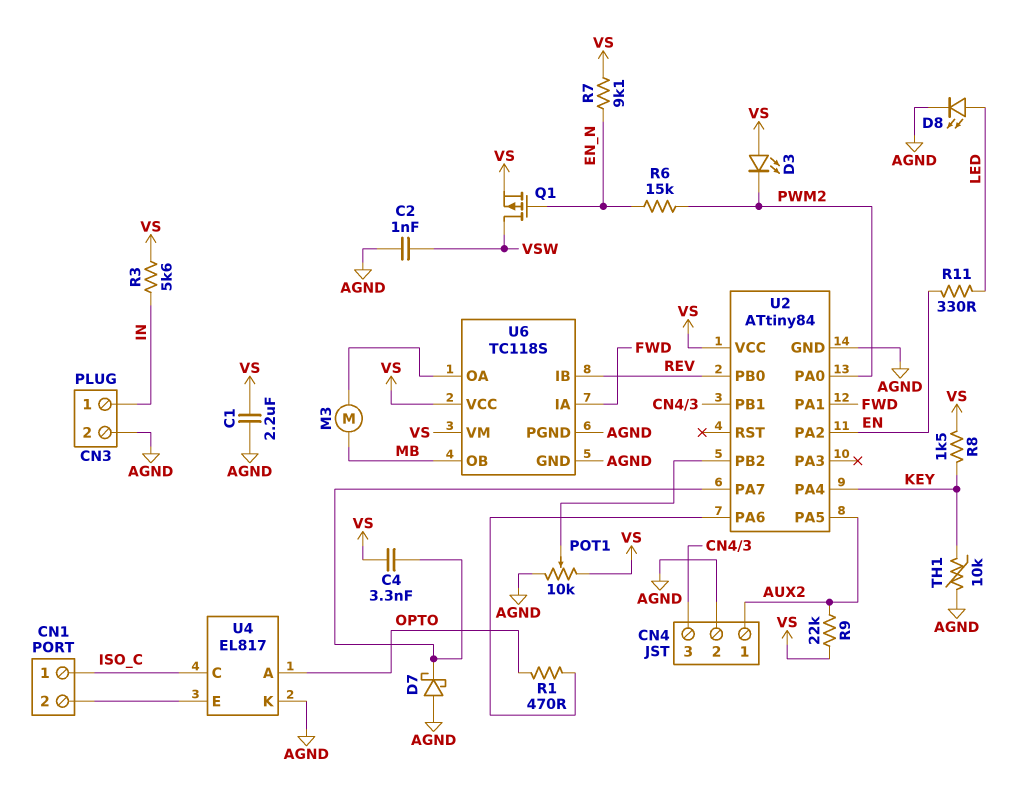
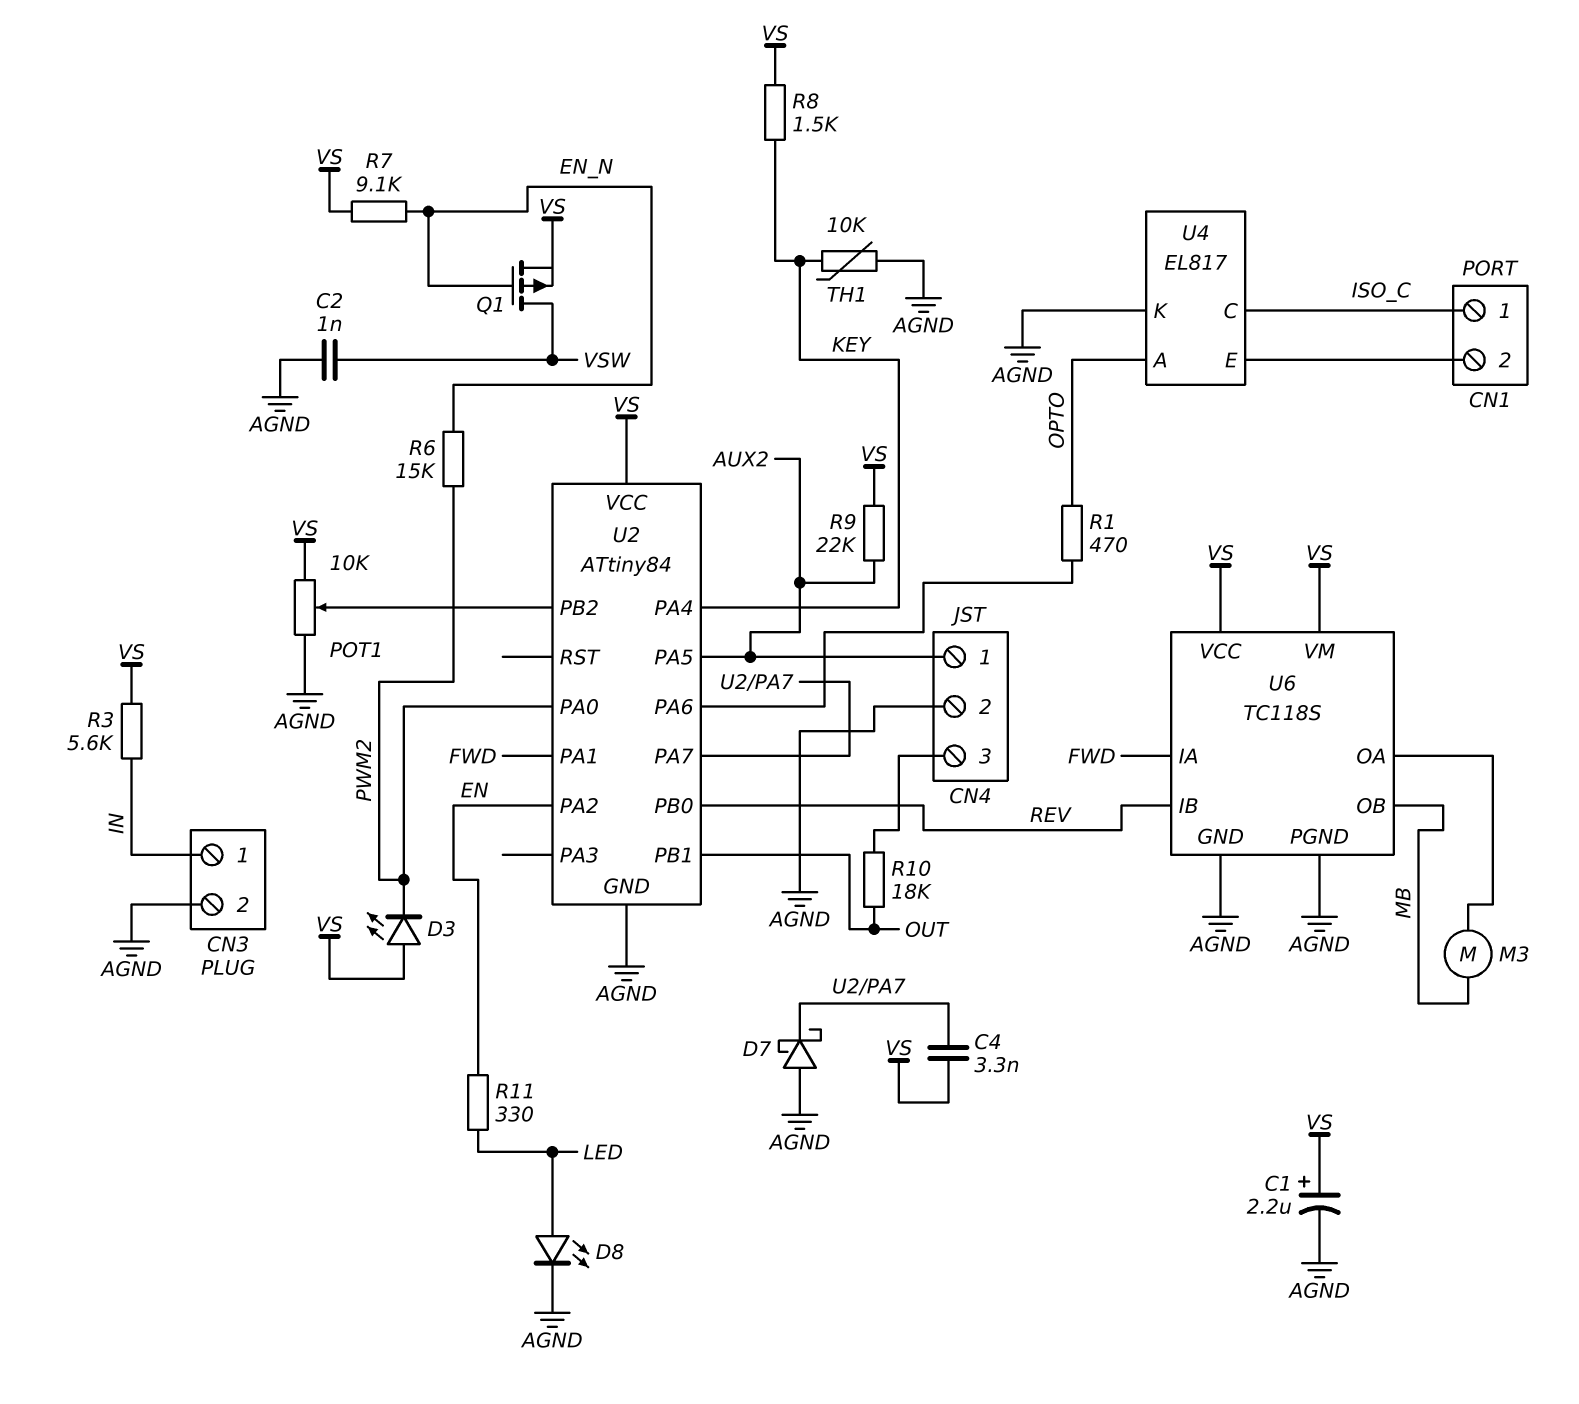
C1: 2.2uF (AGND, VS) -> 2.2uF (plus VS, minus AGND)
R10: none -> 18k (CN4/3, OUT)
U2 pin PB1: CN4/3 -> OUT

